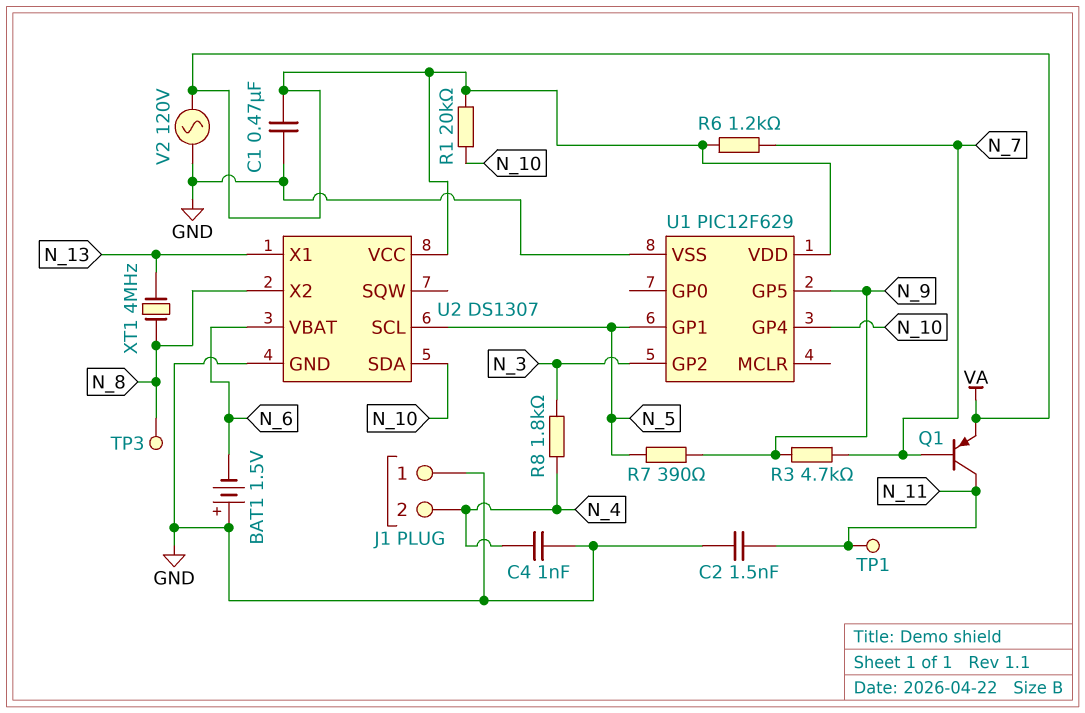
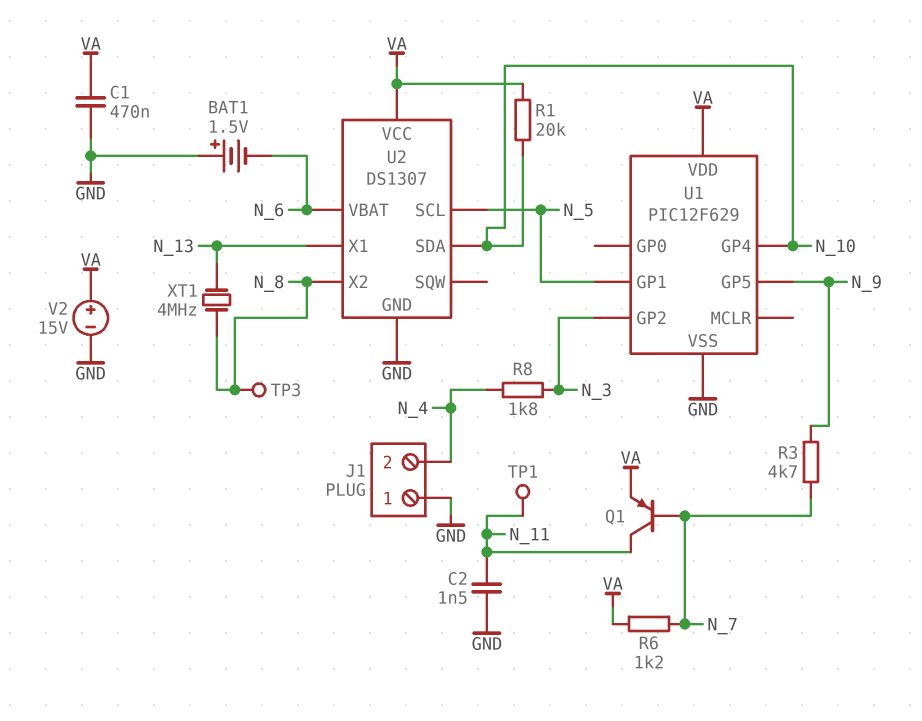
C4: 1nF (GND, N_4) -> none
R7: 390 (N_5, N_9) -> none
V2: AC 120V (GND, VA) -> 15V (plus VA, minus GND)

